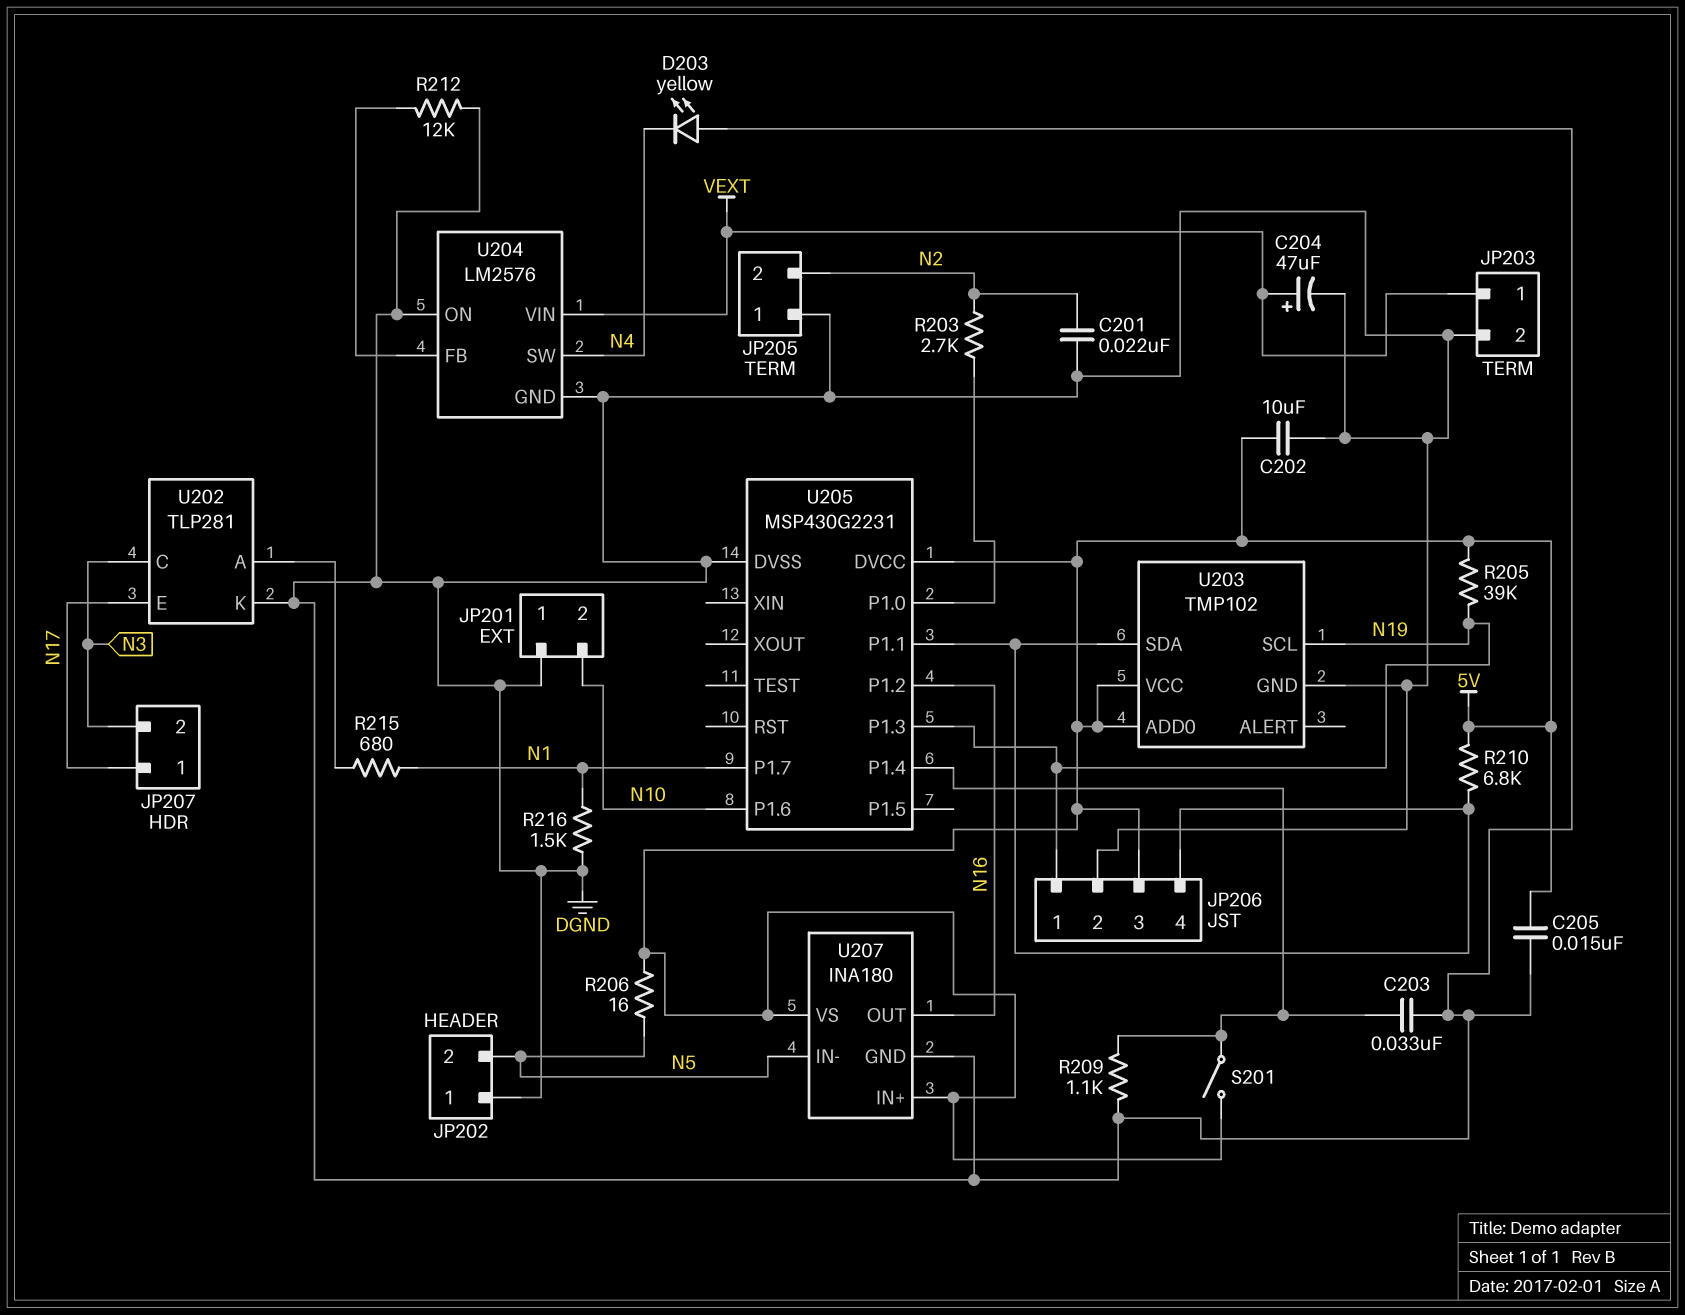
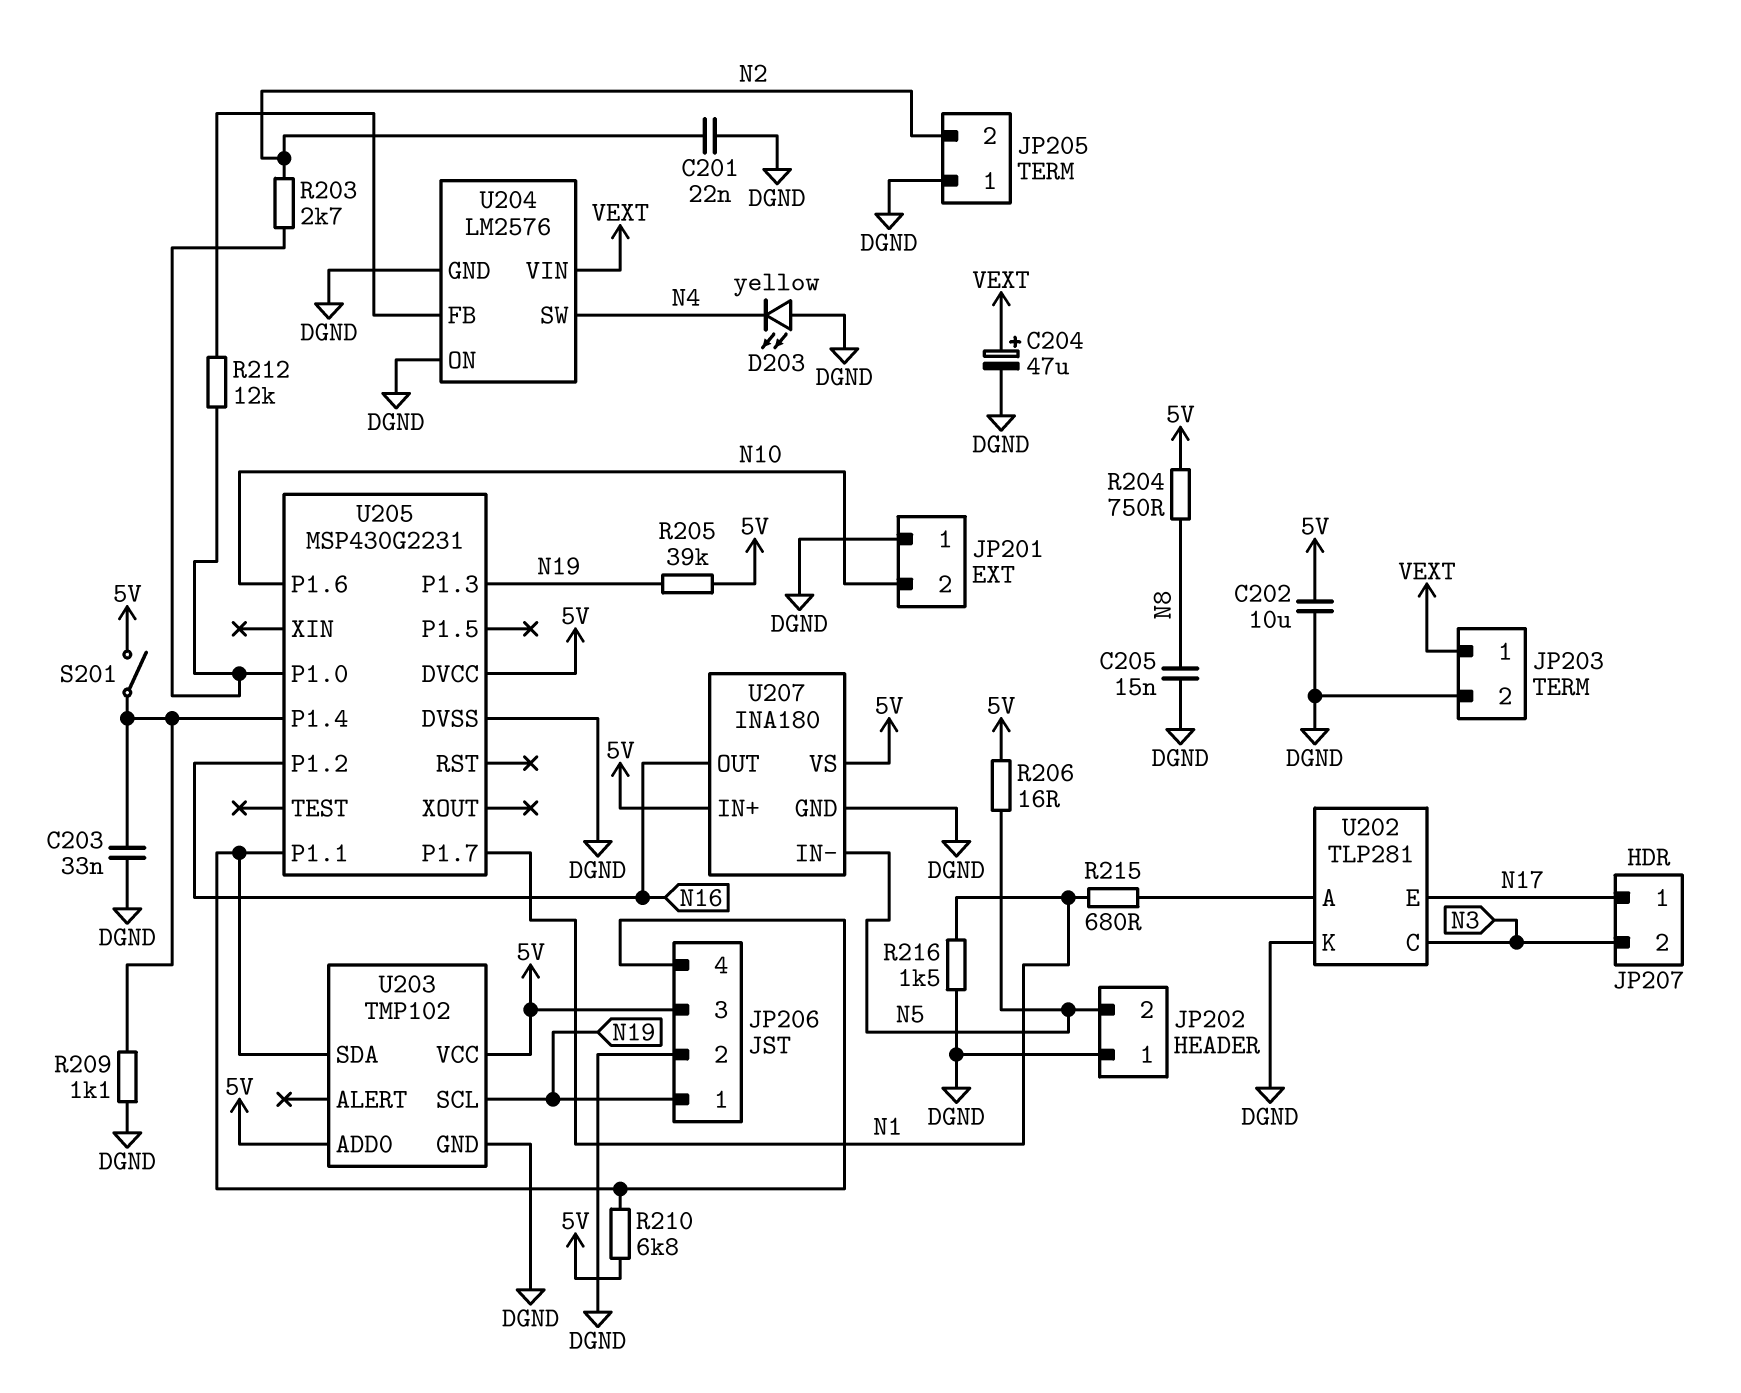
C205: 15nF (5V, DGND) -> 15nF (DGND, N8)
R204: none -> 750 (5V, N8)
R212: 12k (DGND, U204/FB) -> 12k (U204/FB, U205/P1.0)

